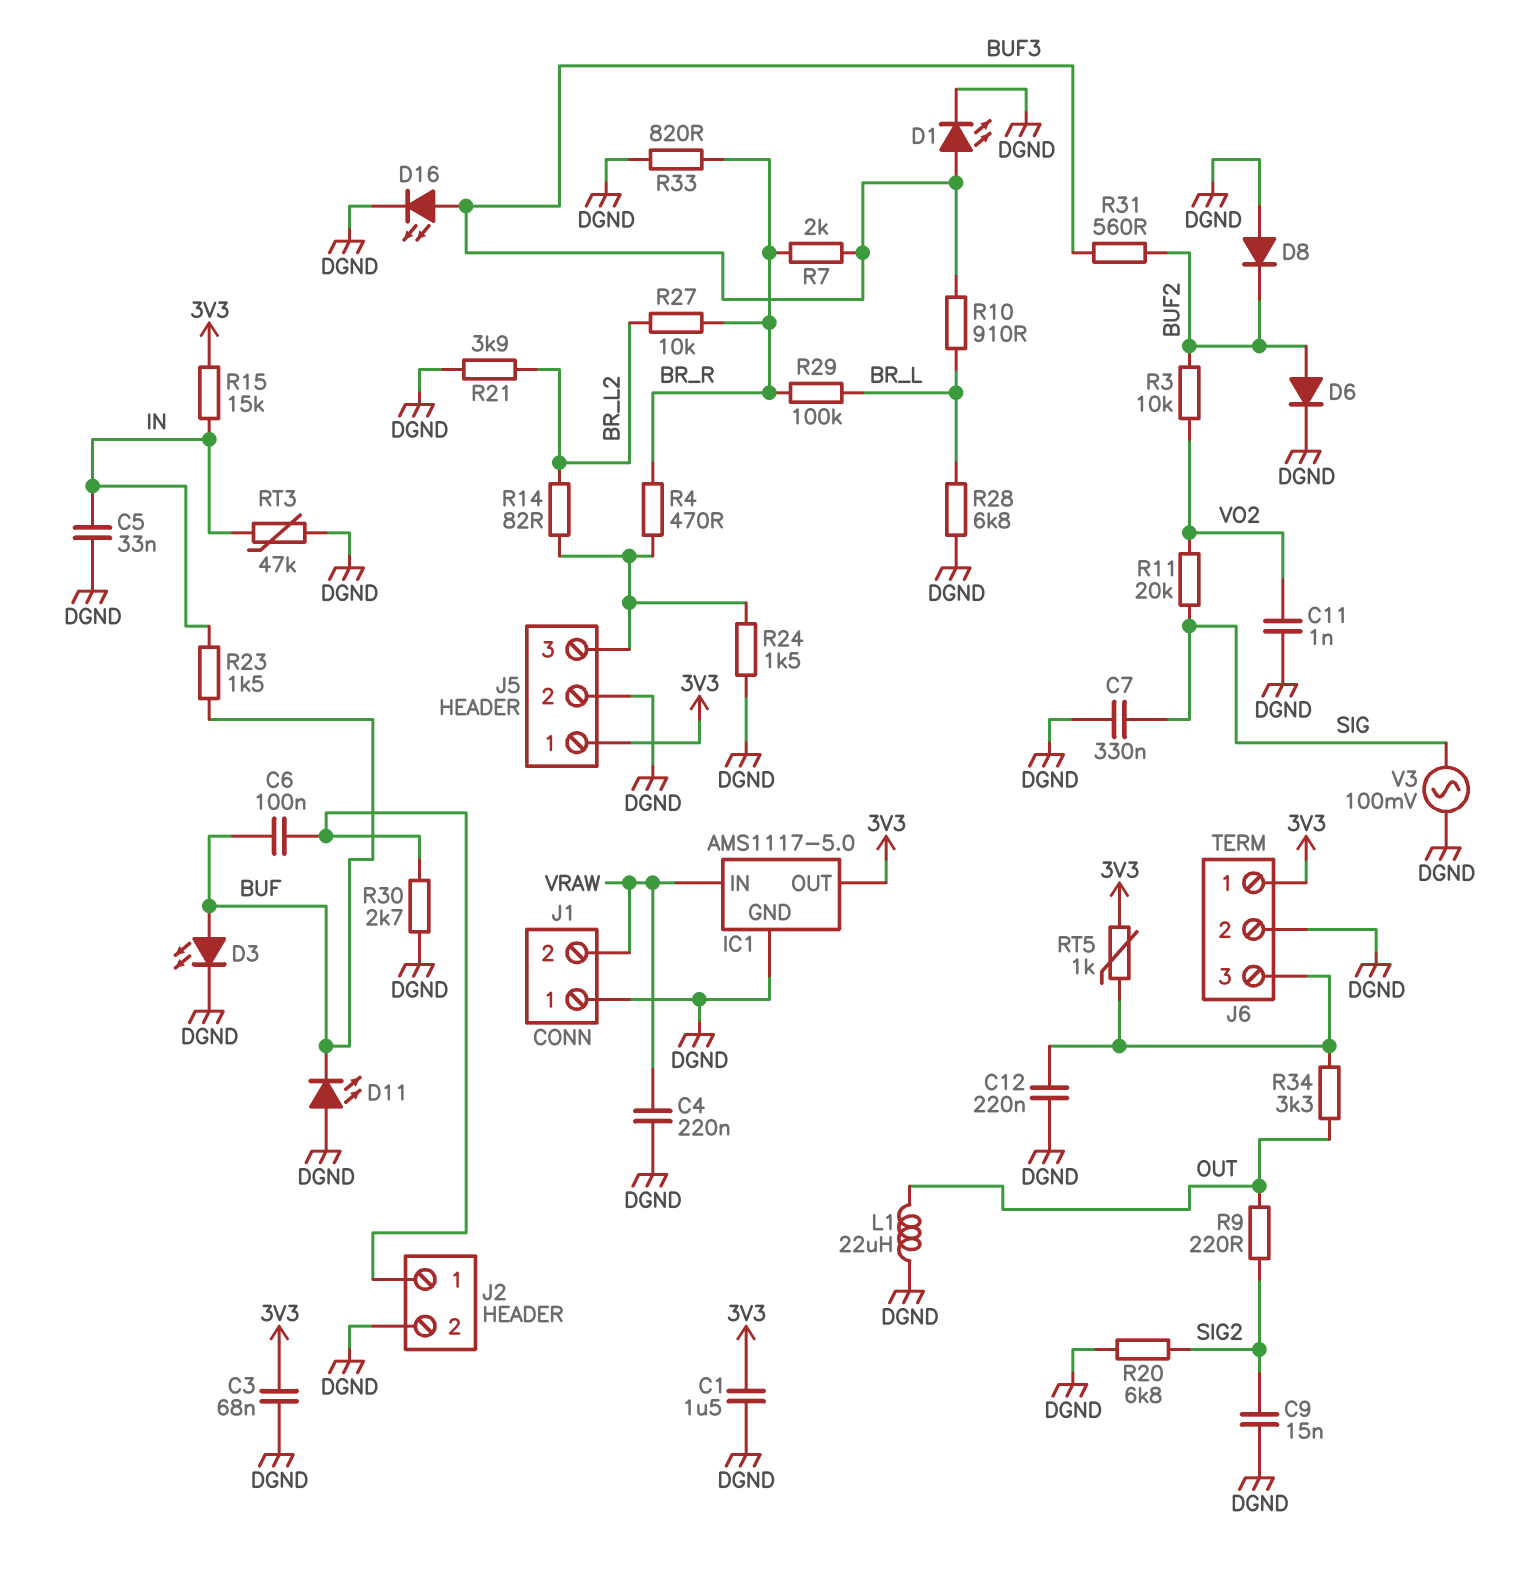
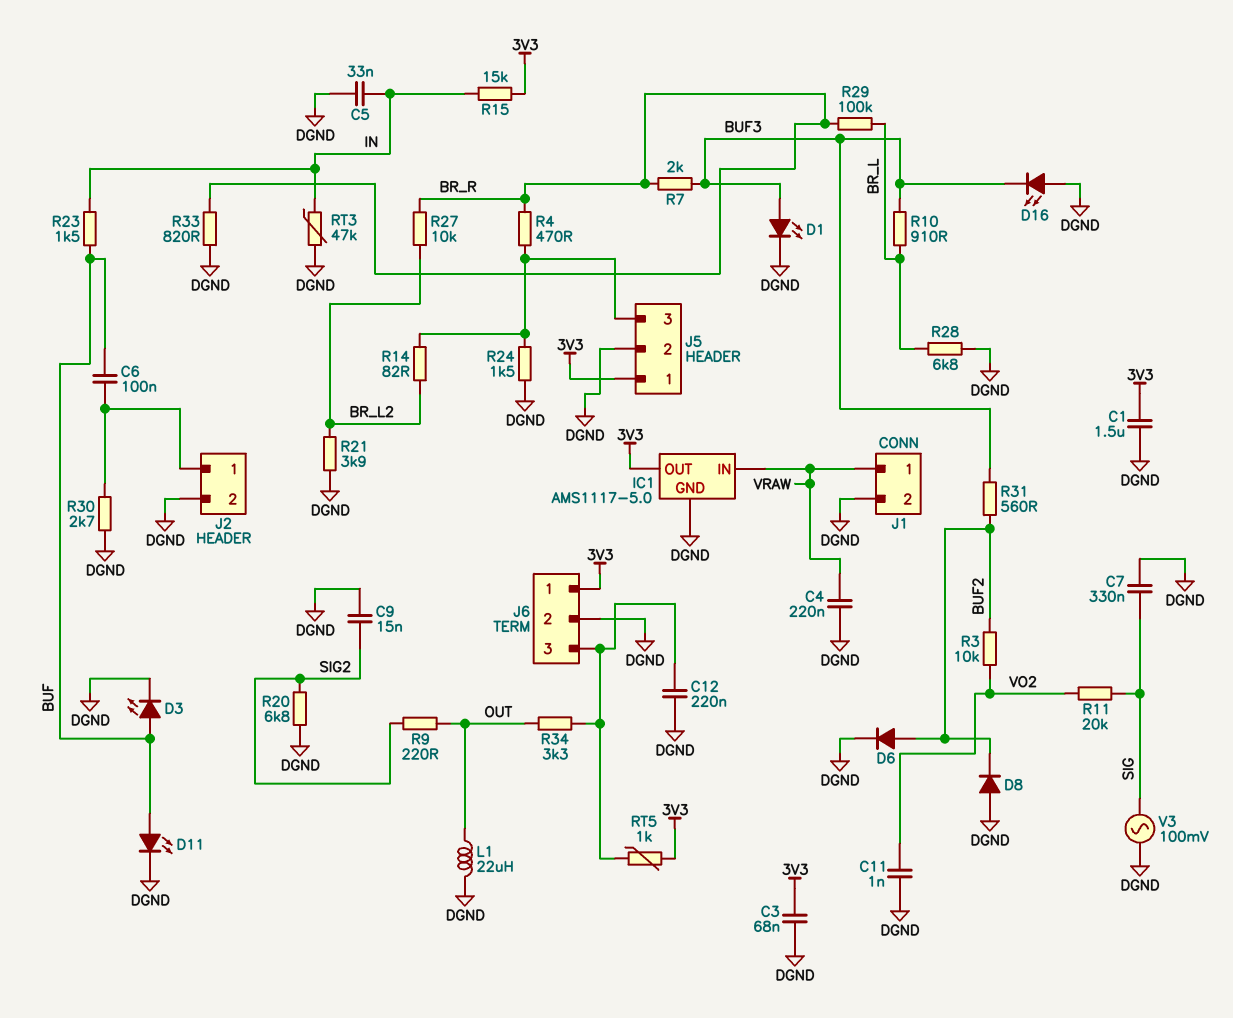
D11: LED (A DGND, K BUF) -> LED (A BUF, K DGND)
D16: LED (A BUF3, K DGND) -> LED (A DGND, K BUF3)
J1 pin 1: DGND -> VRAW
J1 pin 2: VRAW -> DGND

